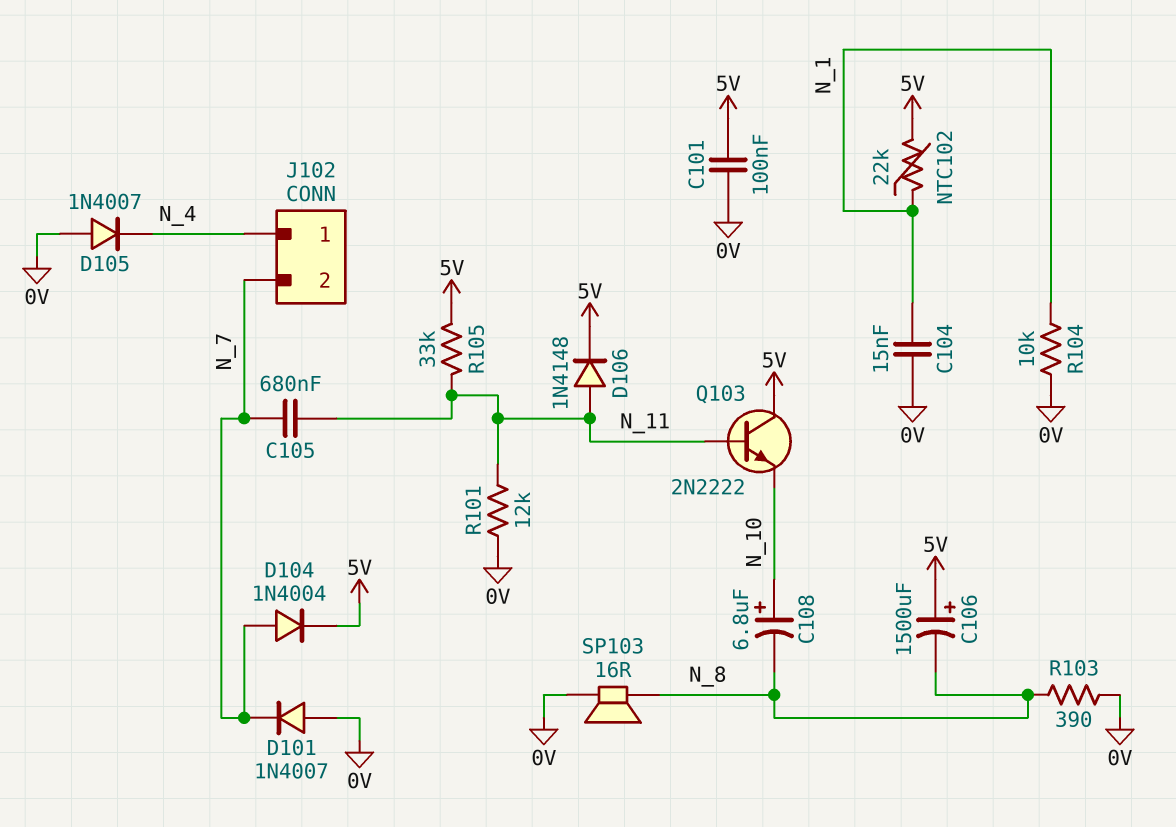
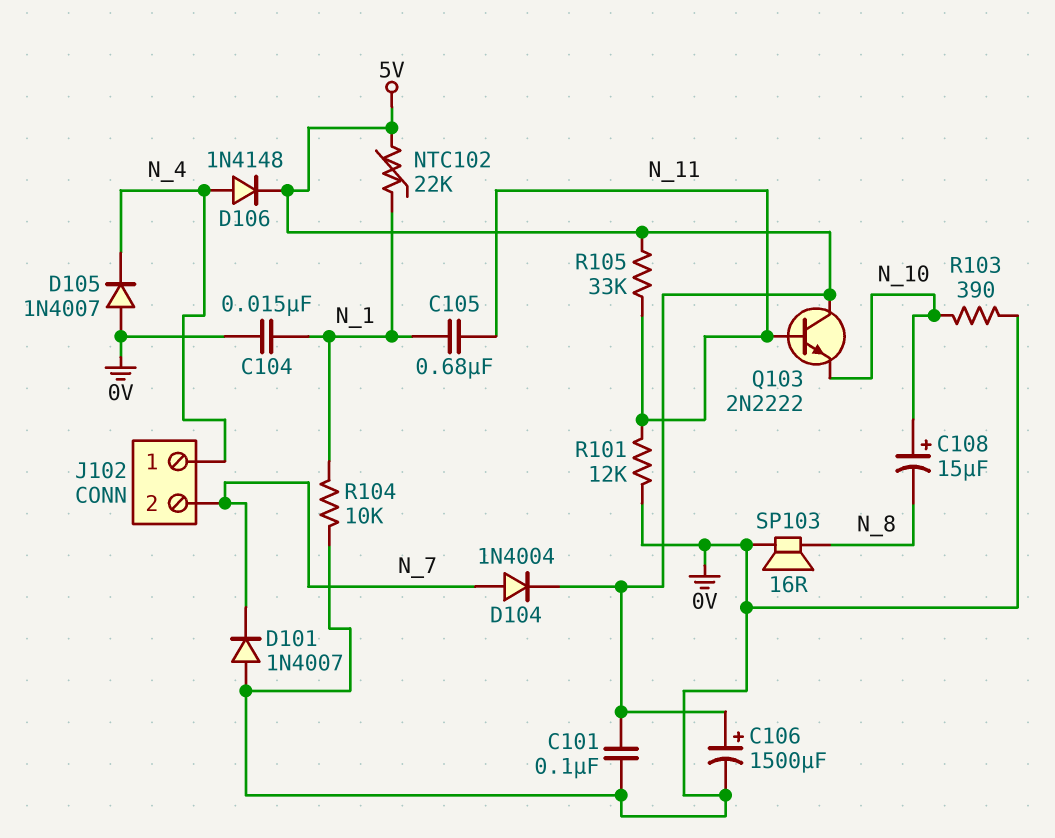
C105: 680nF (N_7, N_11) -> 680nF (N_1, N_11)
C106: 1500uF (plus 5V, minus N_8) -> 1500uF (plus 5V, minus 0V)
C108: 6.8uF (plus N_10, minus N_8) -> 15uF (plus N_10, minus N_8)
D106: diode 1N4148 (A N_11, K 5V) -> diode 1N4148 (A N_4, K 5V)
R103: 390 (0V, N_8) -> 390 (0V, N_10)

